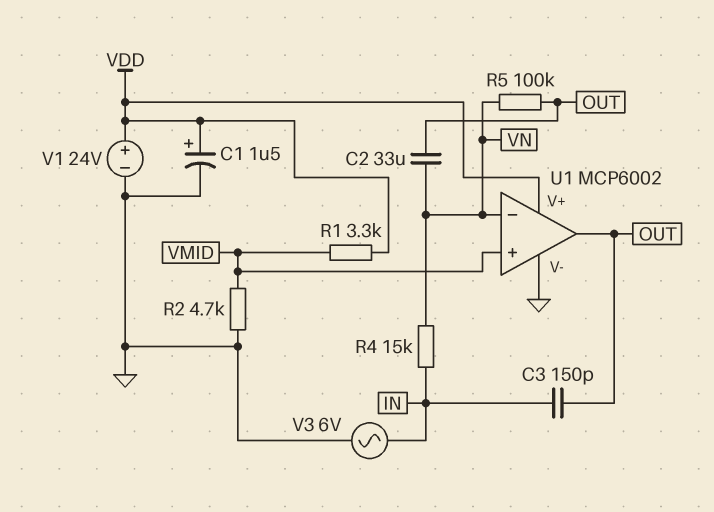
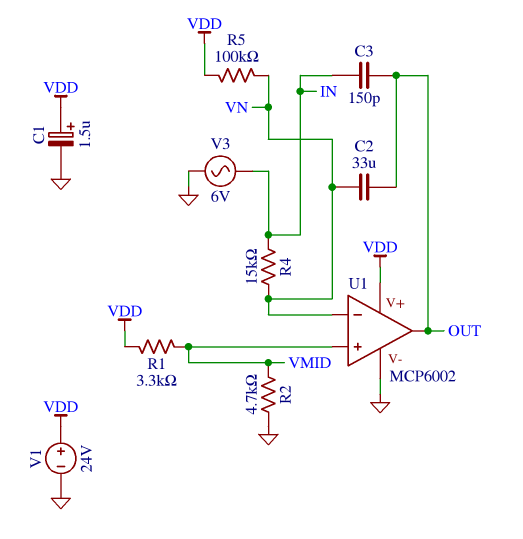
R5: 100k (OUT, VN) -> 100k (VDD, VN)

